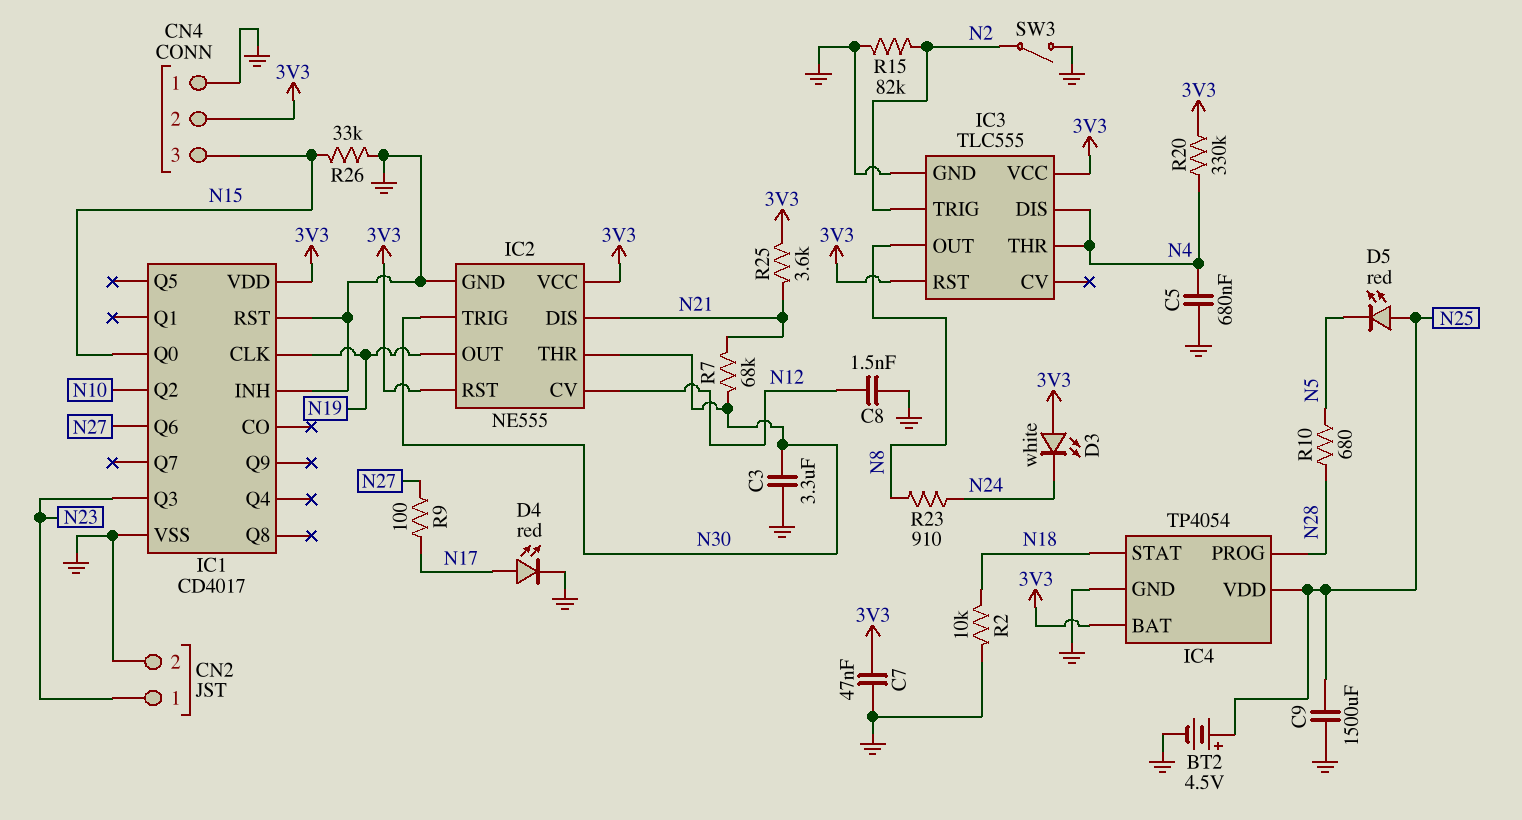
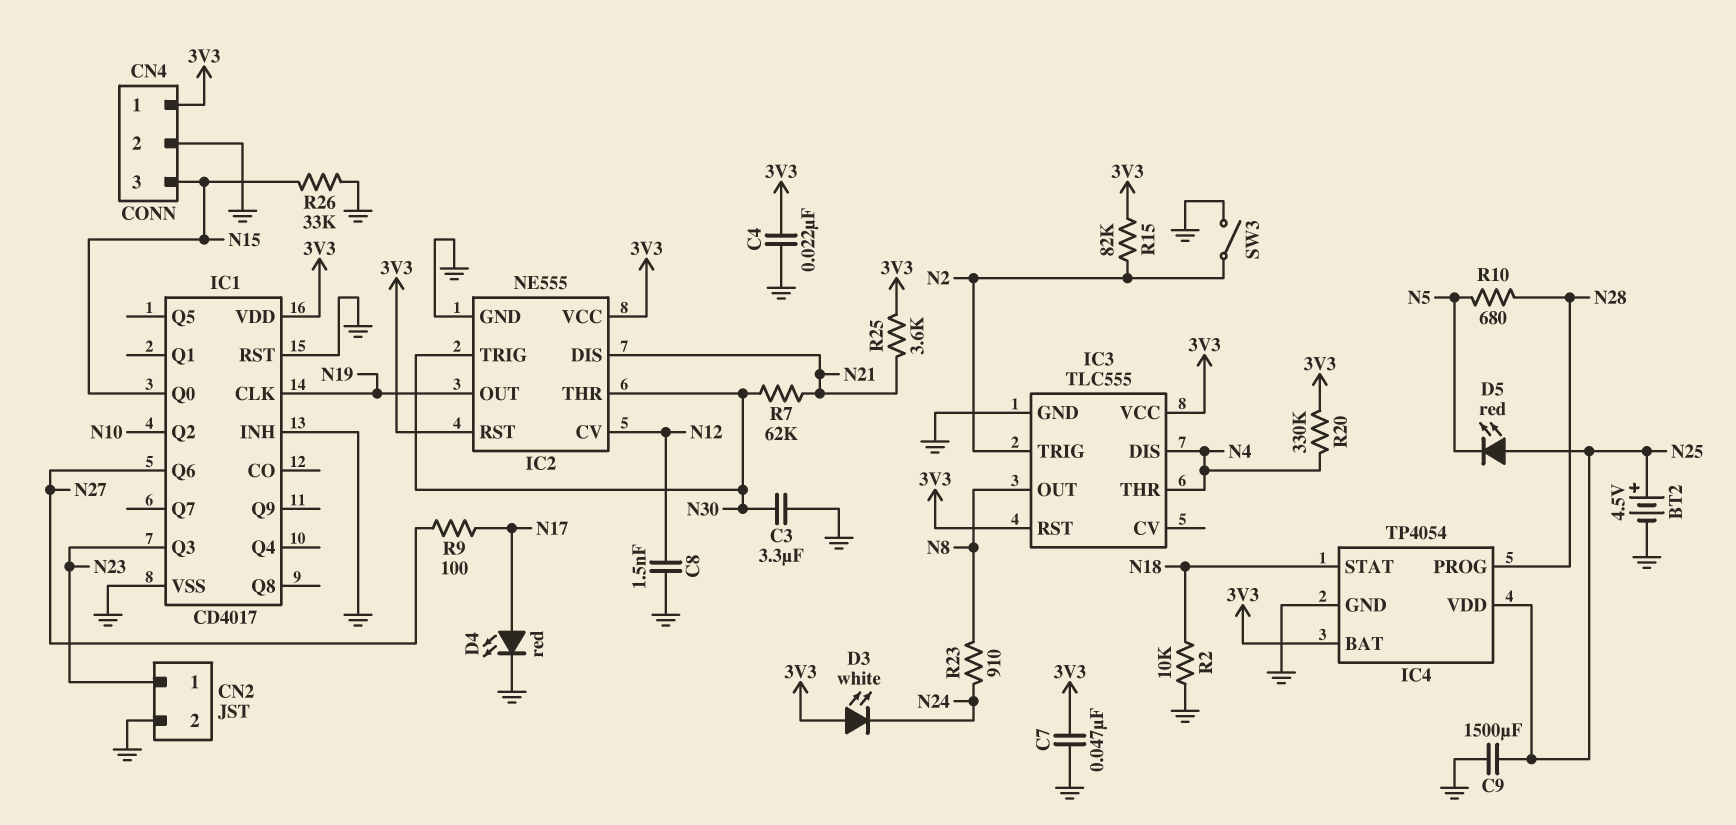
C4: none -> 22nF (3V3, GND)
C5: 680nF (GND, N4) -> none
CN4 pin 1: GND -> 3V3
CN4 pin 2: 3V3 -> GND
R7: 68k (N21, N30) -> 62k (N21, N30)
R15: 82k (GND, N2) -> 82k (3V3, N2)

